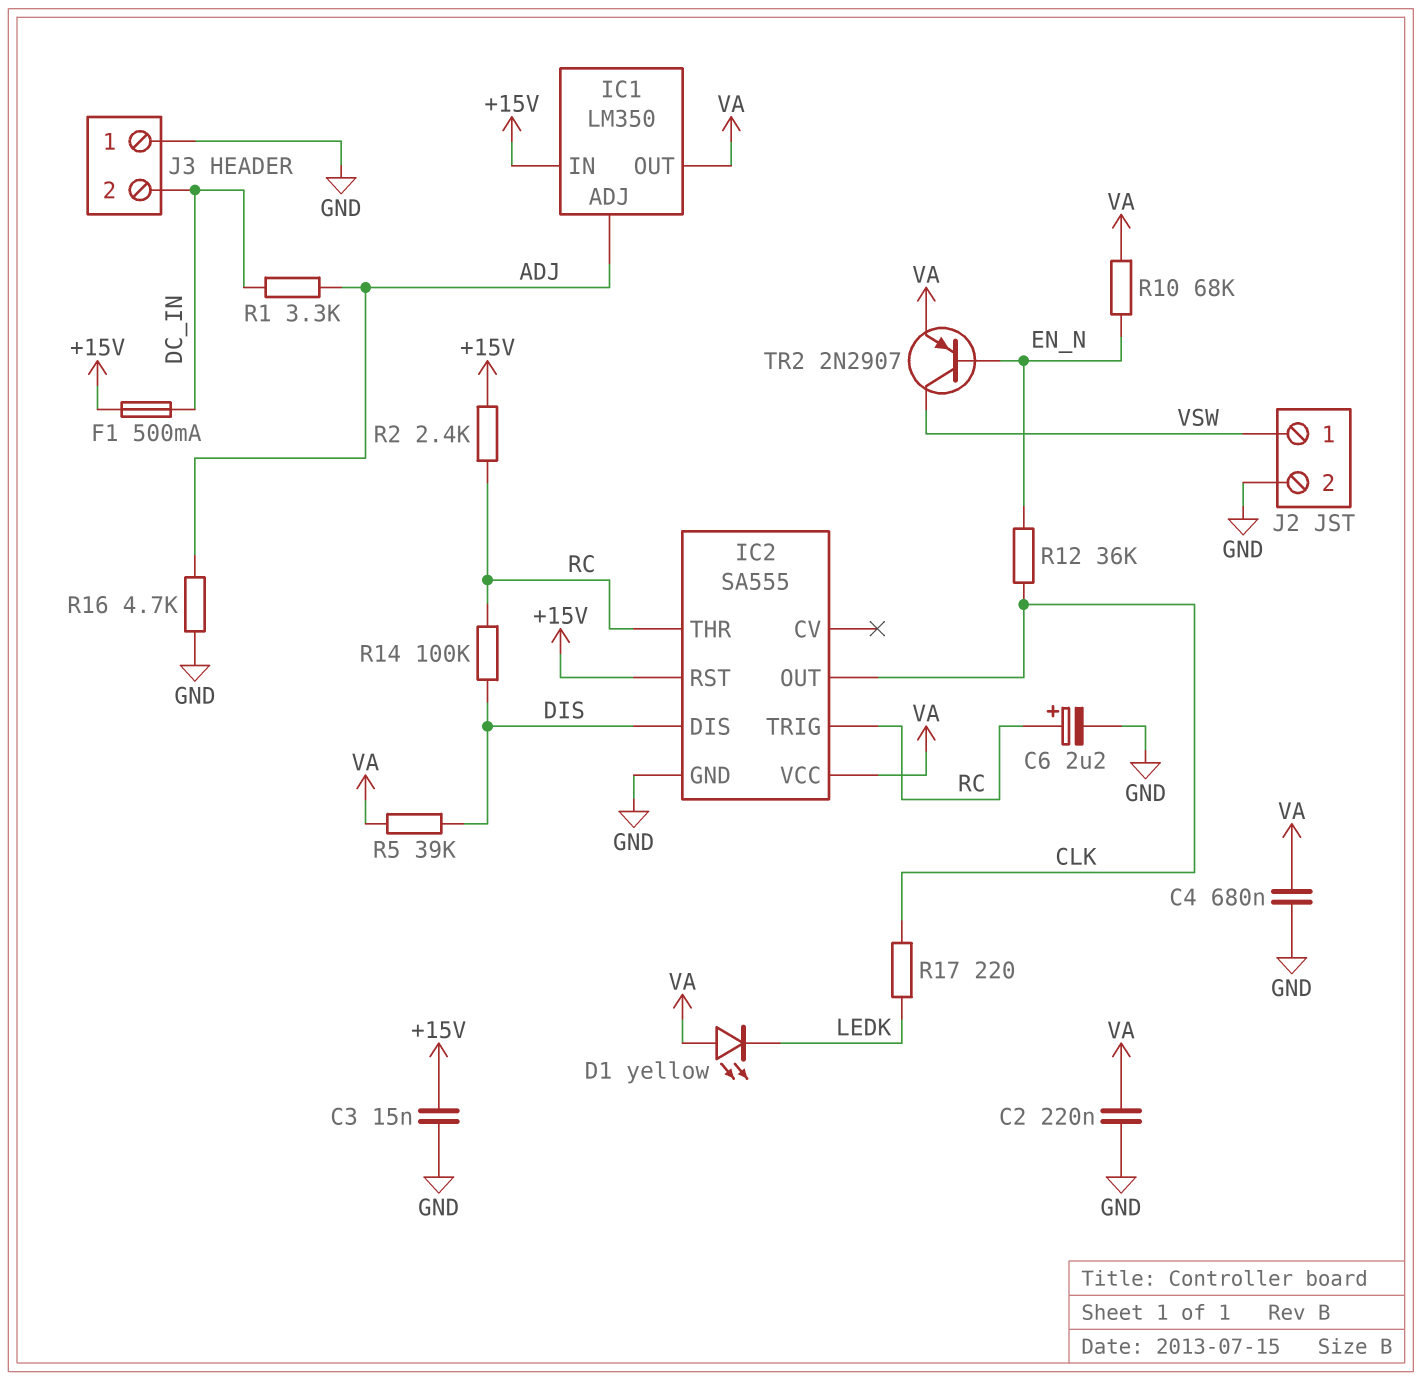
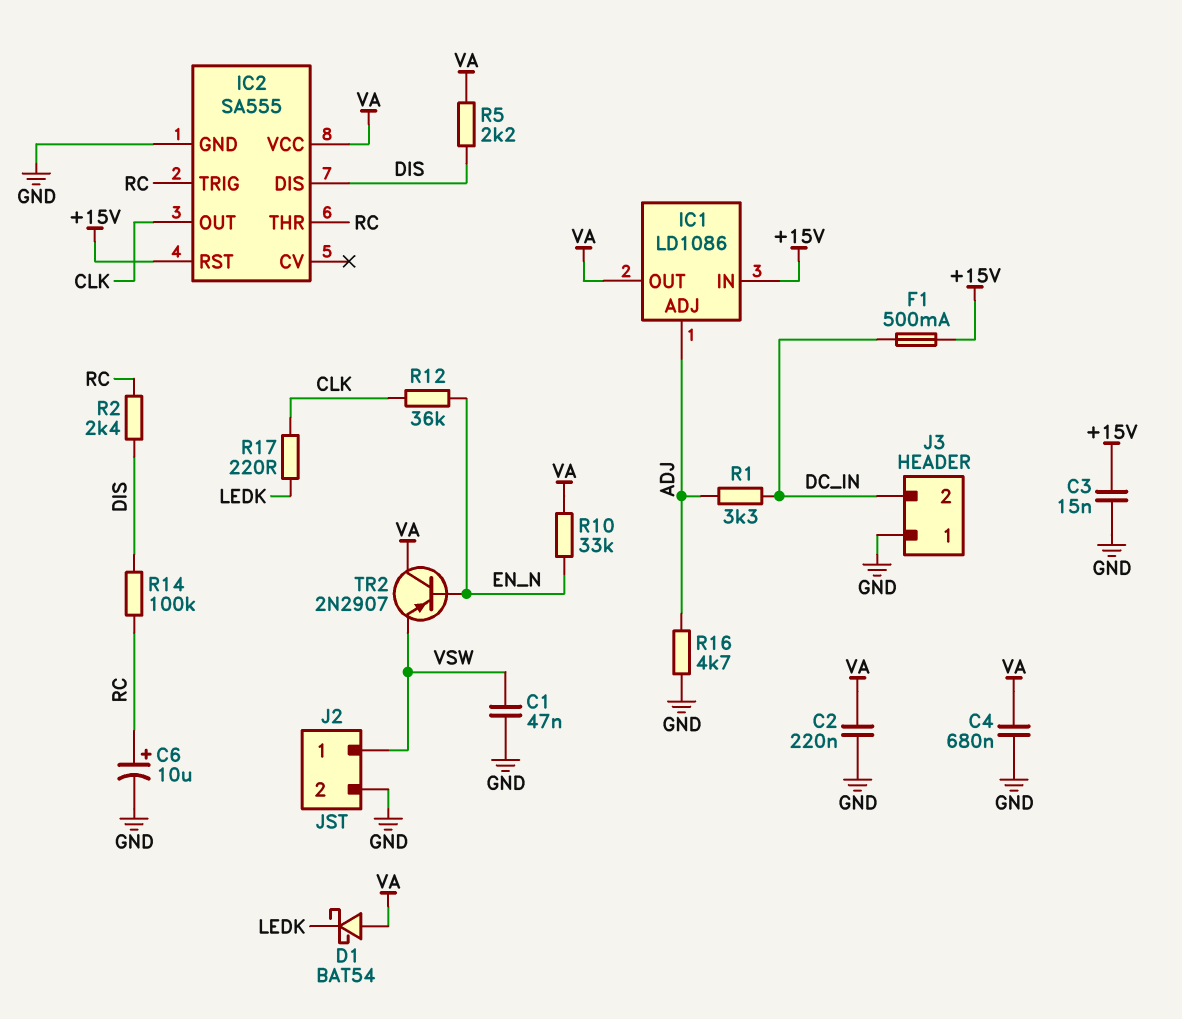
C1: none -> 47nF (GND, VSW)
C6: 2.2uF (plus RC, minus GND) -> 10uF (plus RC, minus GND)
D1: LED yellow (A VA, K LEDK) -> schottky BAT54 (A VA, K LEDK)
IC1: LM350 -> LD1086
R2: 2.4k (+15V, RC) -> 2.4k (DIS, RC)
R5: 39k (DIS, VA) -> 2.2k (DIS, VA)
R10: 68k (EN_N, VA) -> 33k (EN_N, VA)
TR2: PNP 2N2907 (B EN_N, C VSW, E VA) -> PNP 2N2907 (B EN_N, C VA, E VSW)

